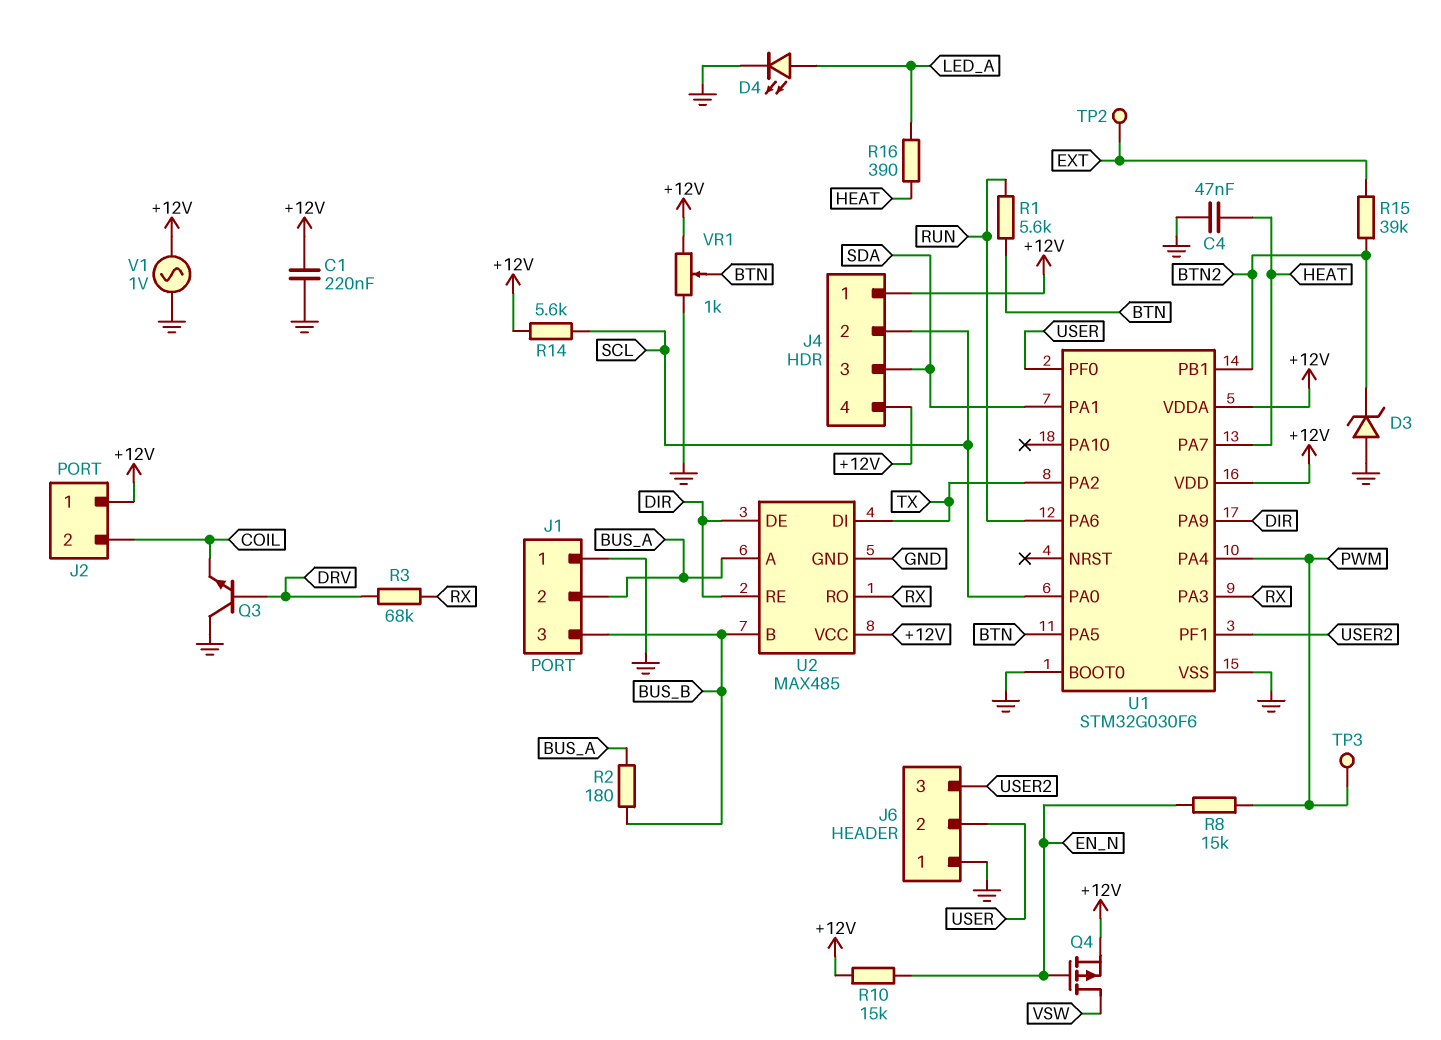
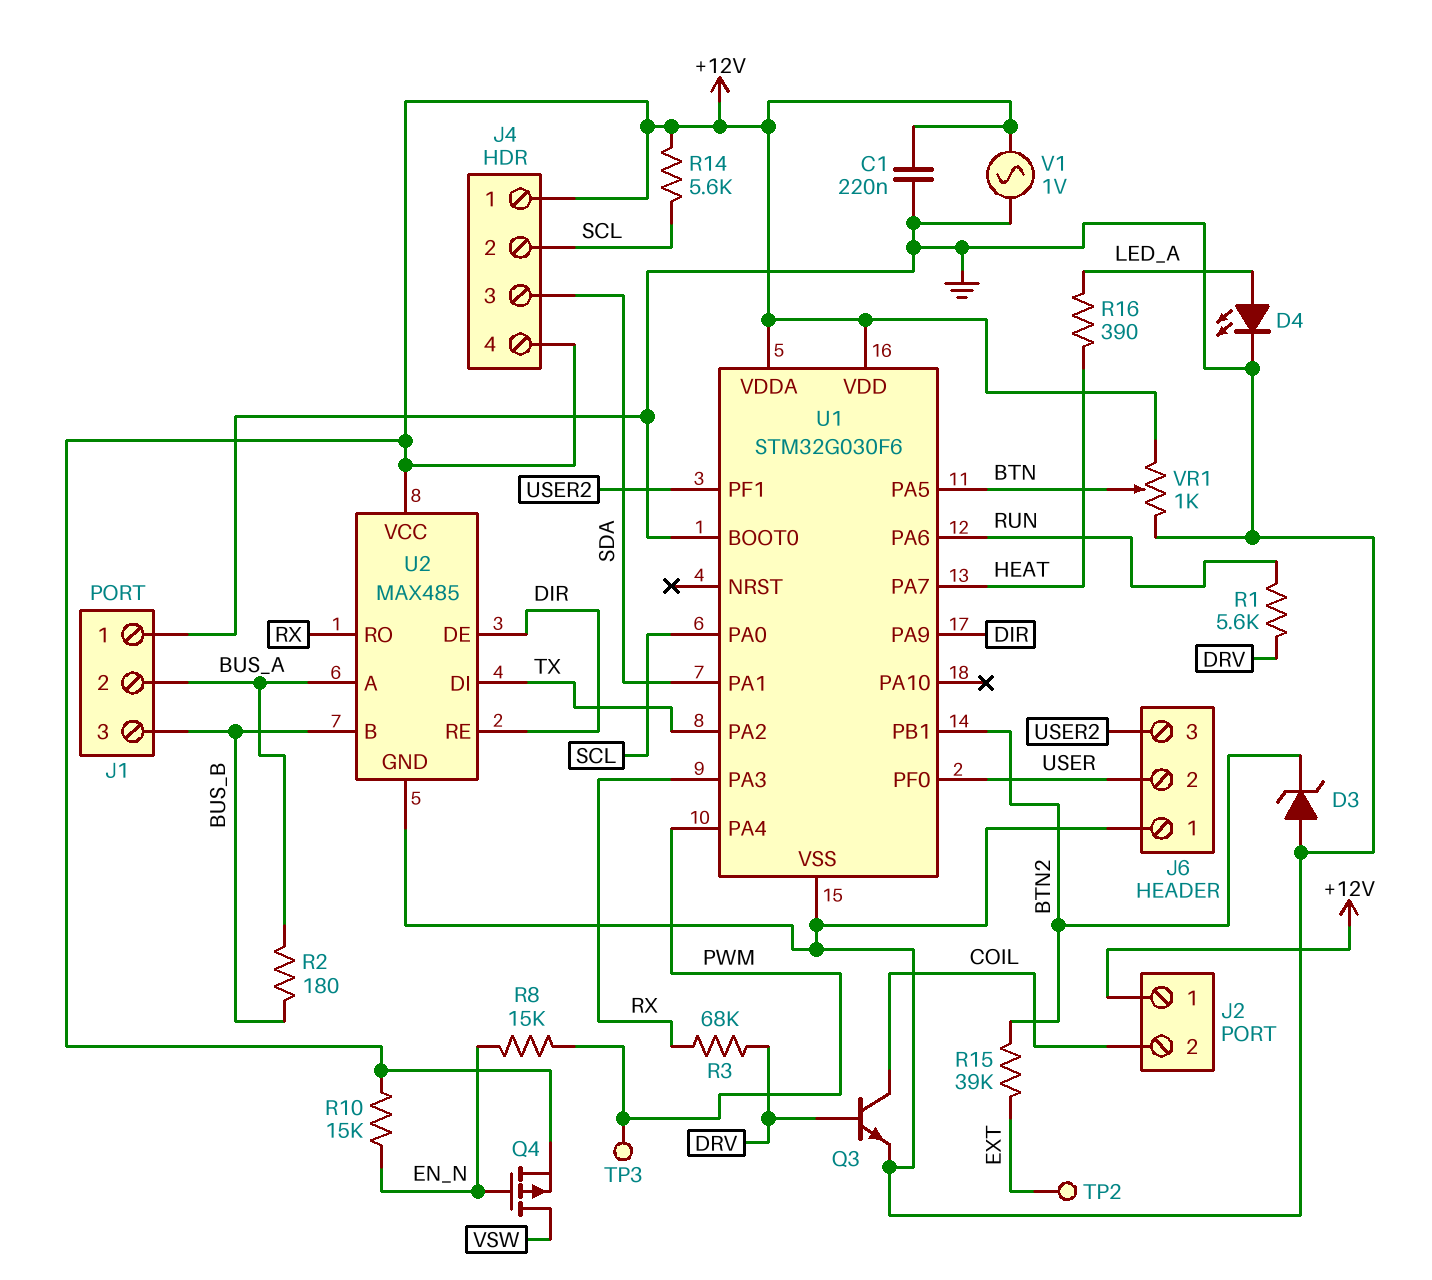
C4: 47nF (GND, HEAT) -> none
Q3: NPN (B DRV, C GND, E COIL) -> NPN (B DRV, C COIL, E GND)
R1: 5.6k (BTN, RUN) -> 5.6k (DRV, RUN)

